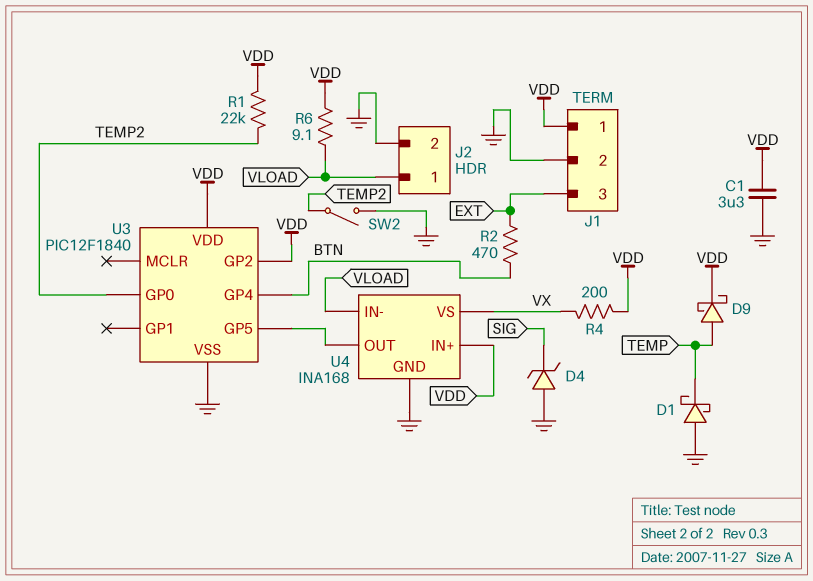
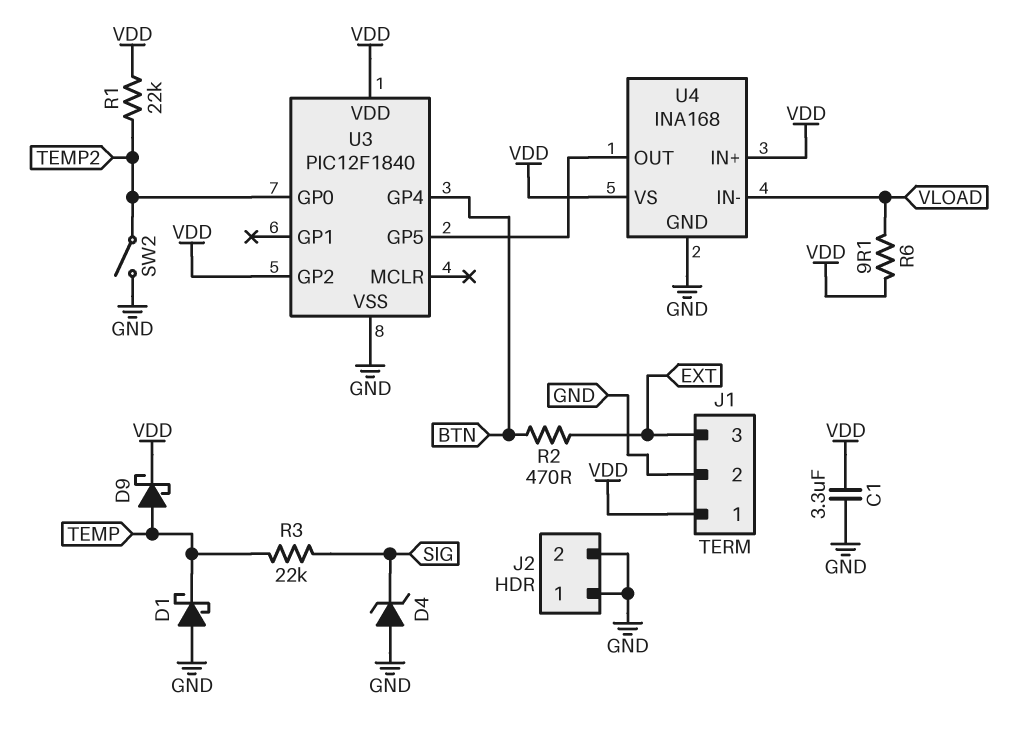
J2 pin 1: VLOAD -> GND
R3: none -> 22k (SIG, TEMP)
R4: 200 (VDD, VX) -> none
U4 pin VS: VX -> VDD

